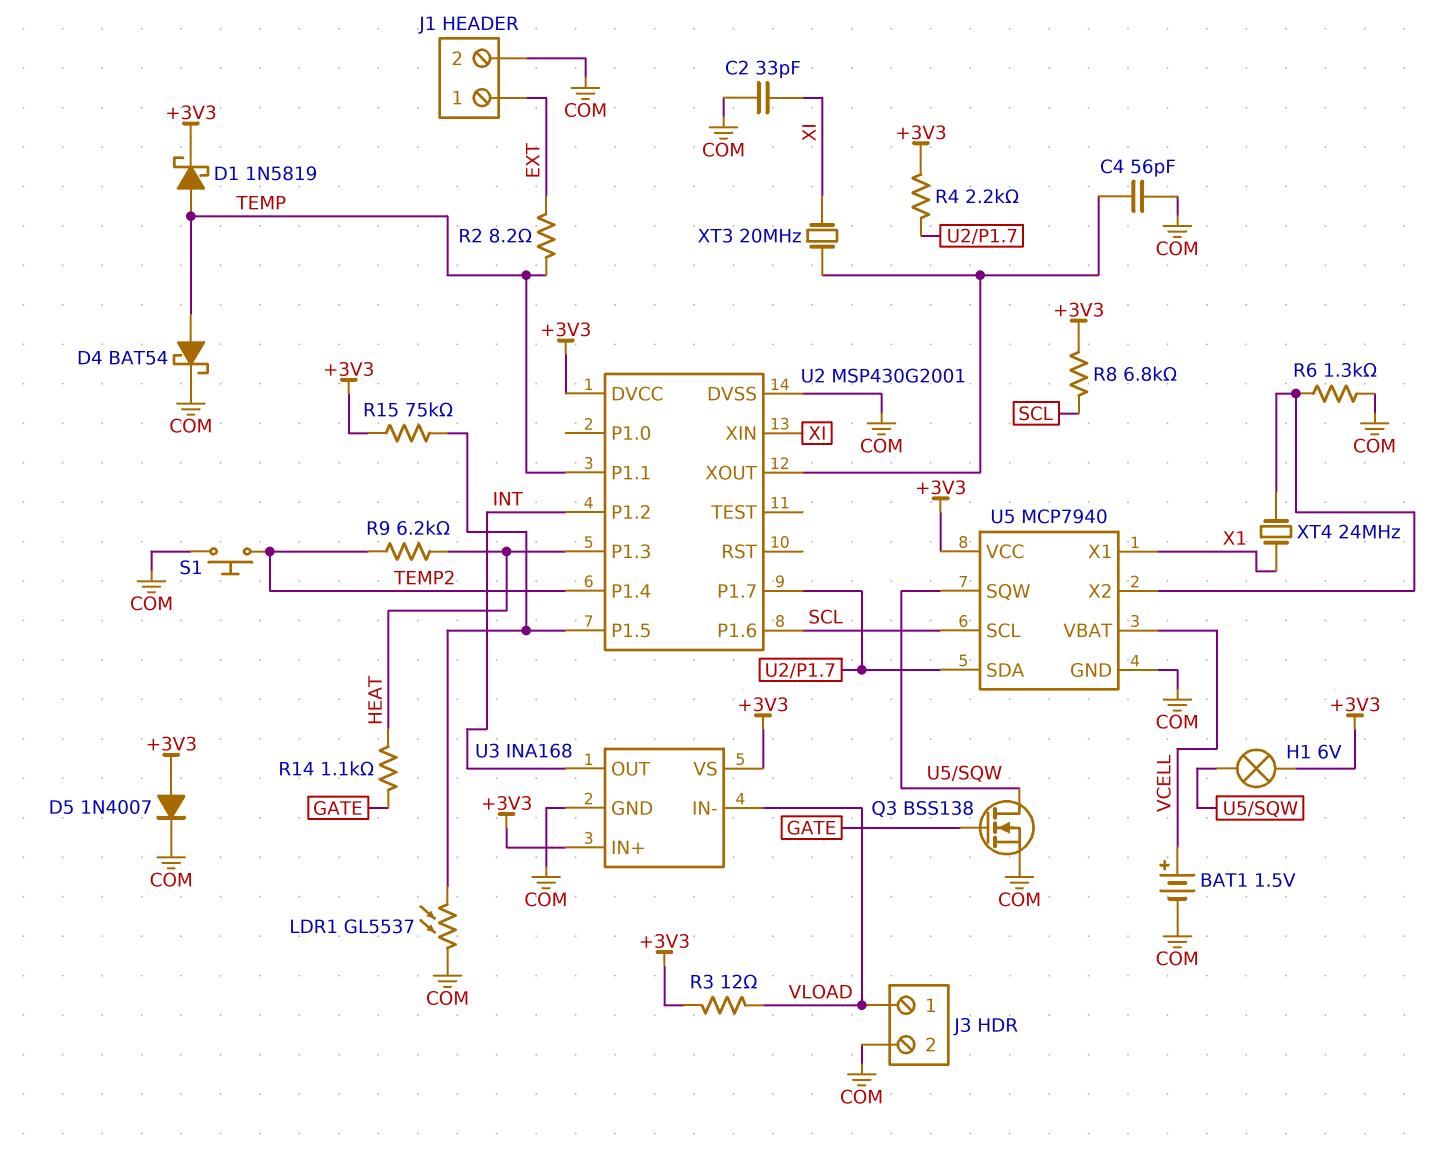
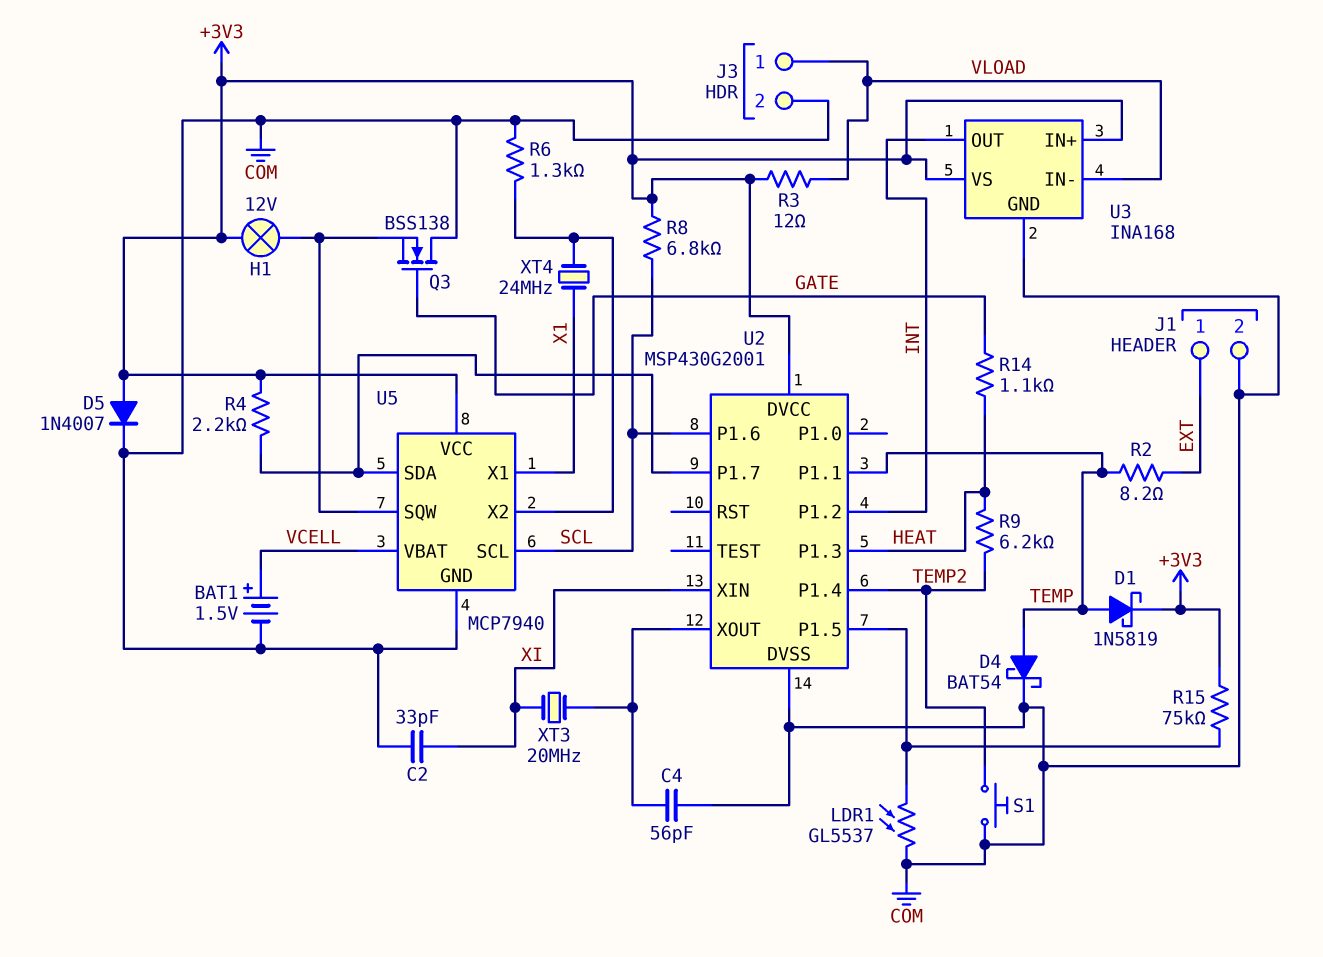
H1: lamp 6V (+3V3, U5/SQW) -> lamp 12V (+3V3, U5/SQW)
Q3: NMOS BSS138 (G GATE, D U5/SQW, S COM) -> NMOS BSS138 (G GATE, D COM, S U5/SQW)

